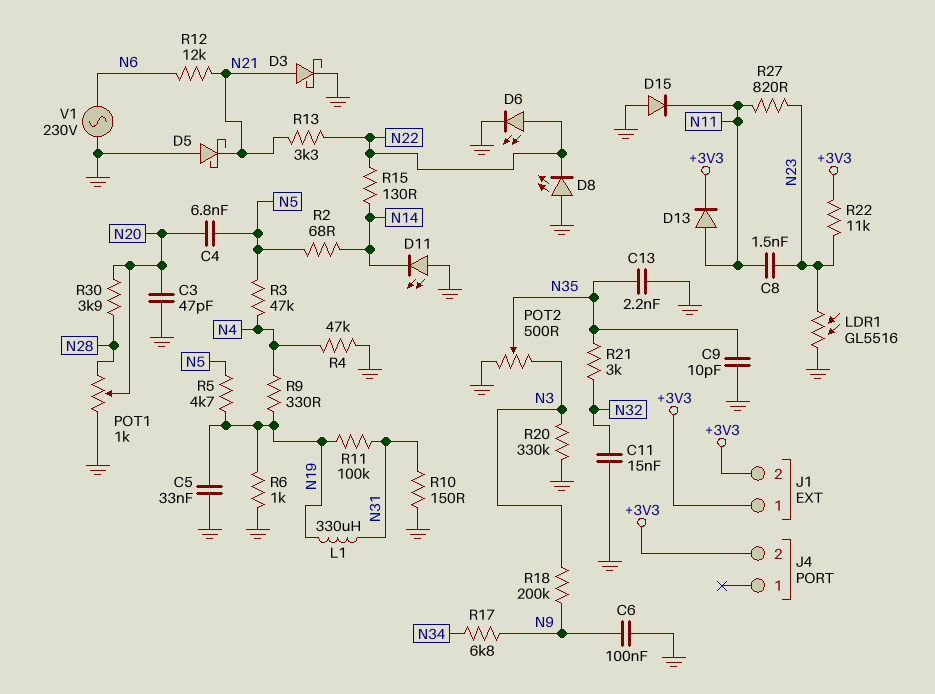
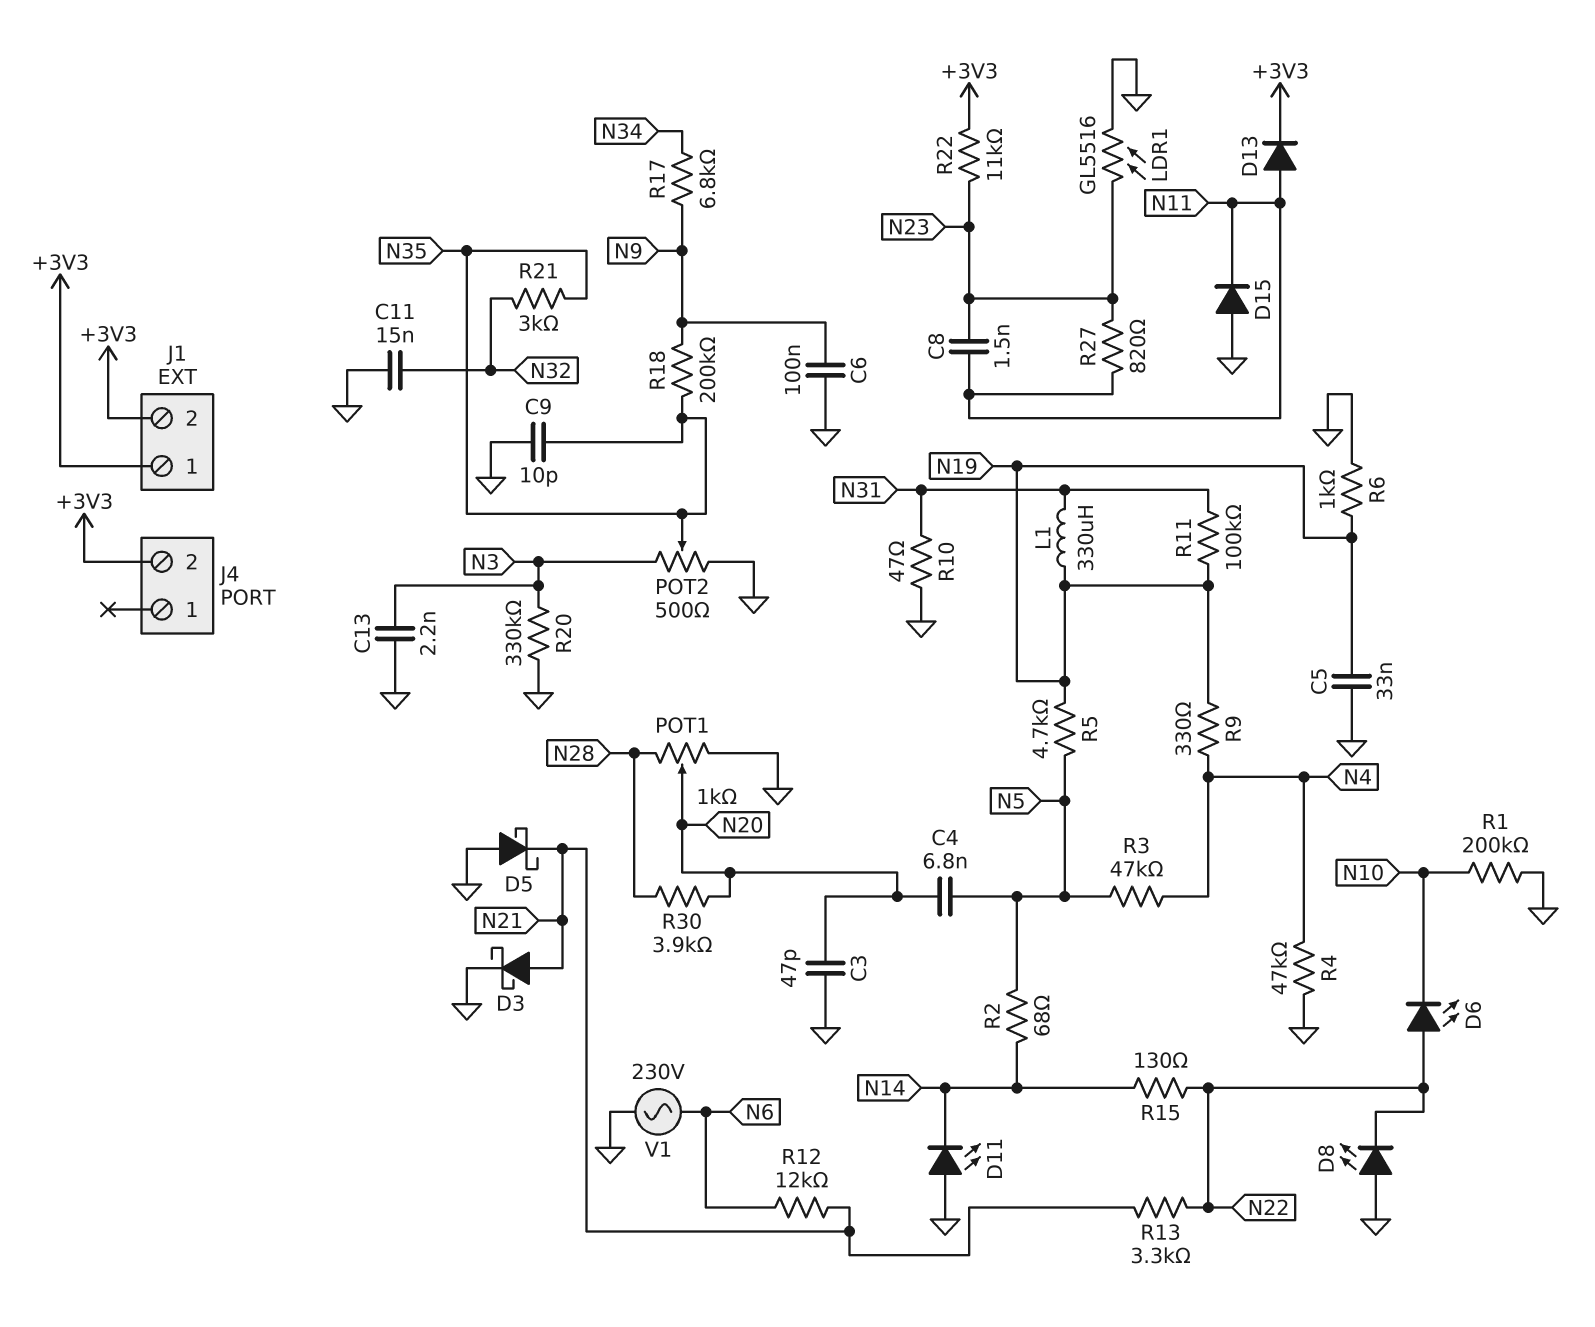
C13: 2.2nF (GND, N35) -> 2.2nF (GND, N3)
D6: LED (A N22, K GND) -> LED (A N22, K N10)
R1: none -> 200k (GND, N10)
R10: 150 (GND, N31) -> 47 (GND, N31)
R18: 200k (N3, N9) -> 200k (N9, N35)

